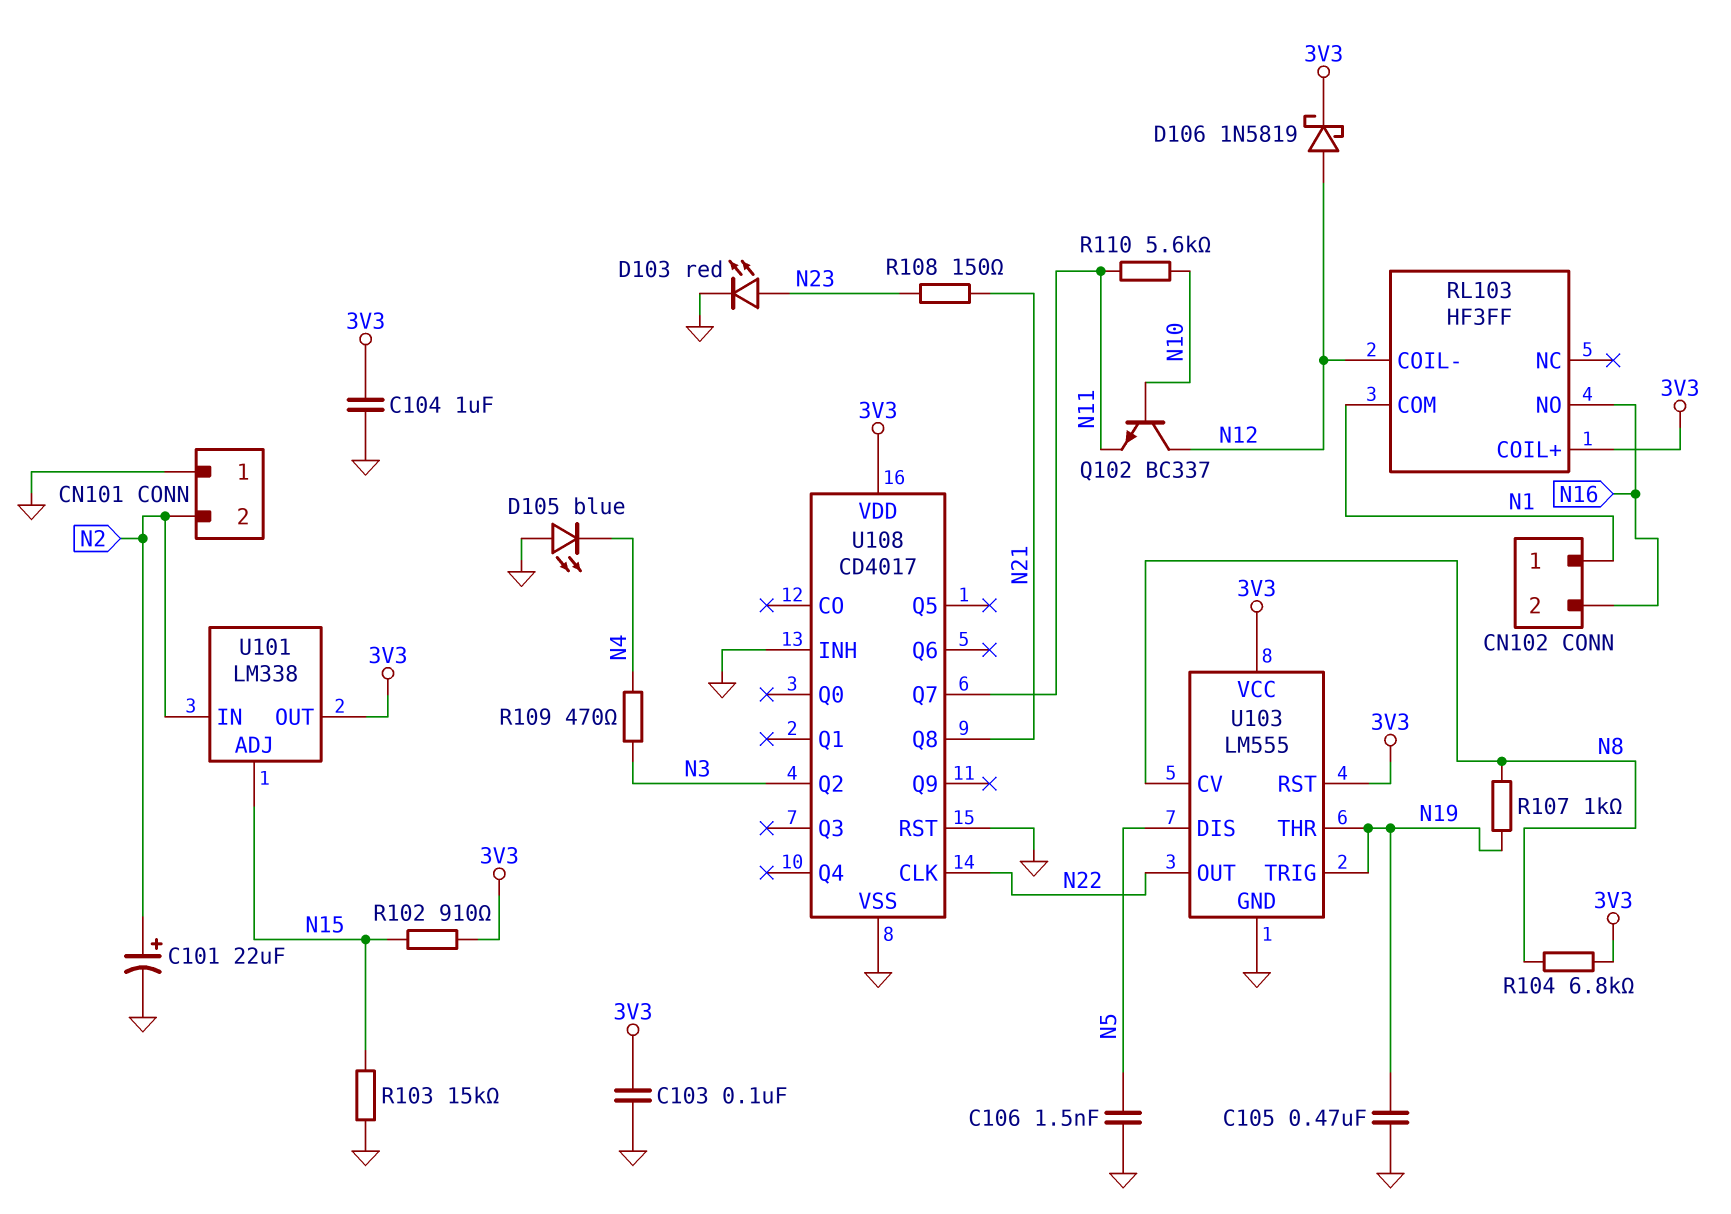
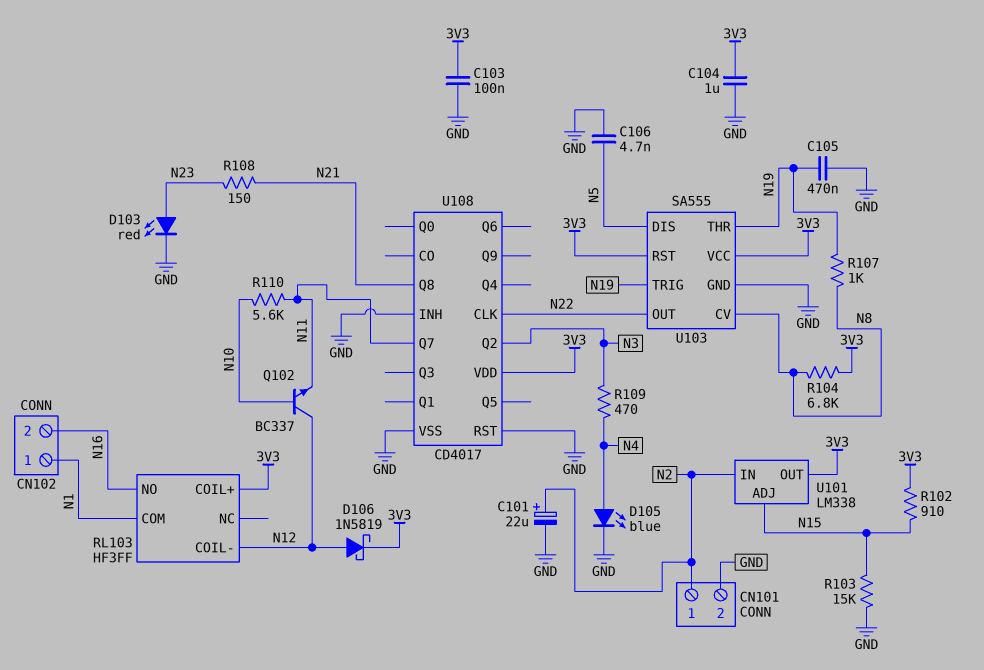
C106: 1.5nF (GND, N5) -> 4.7nF (GND, N5)
CN101 pin 1: GND -> N2
CN101 pin 2: N2 -> GND
D105: LED blue (A GND, K N4) -> LED blue (A N4, K GND)
U103: LM555 -> SA555

